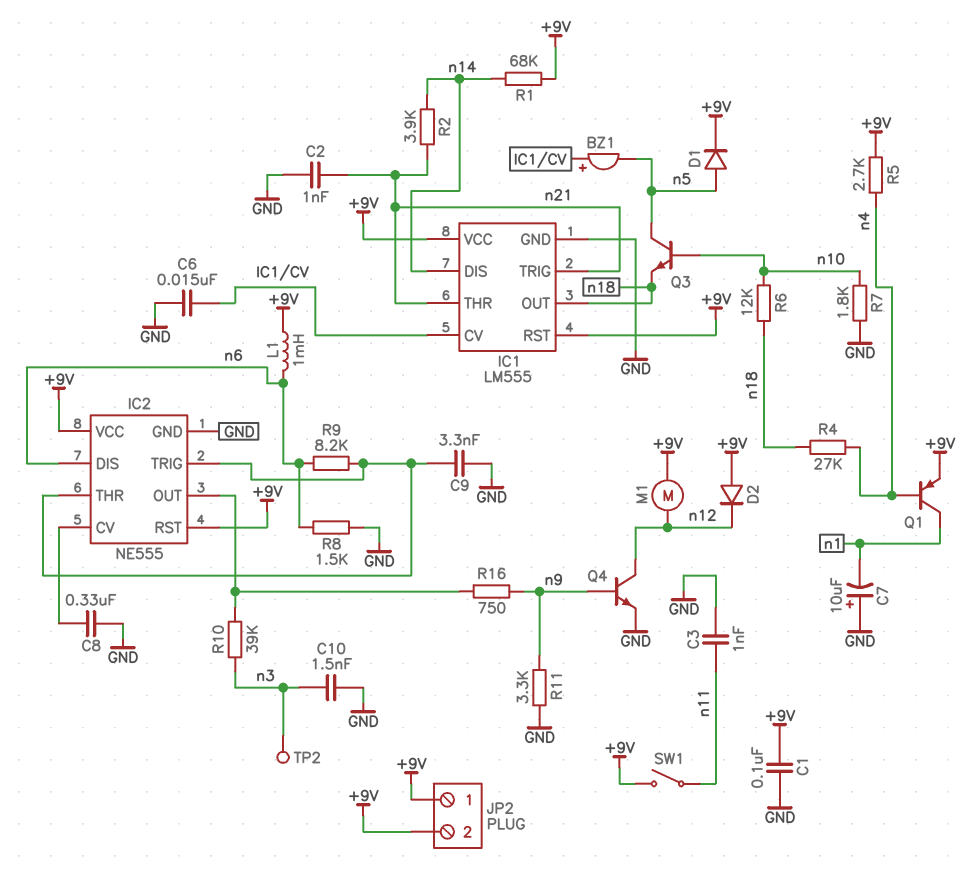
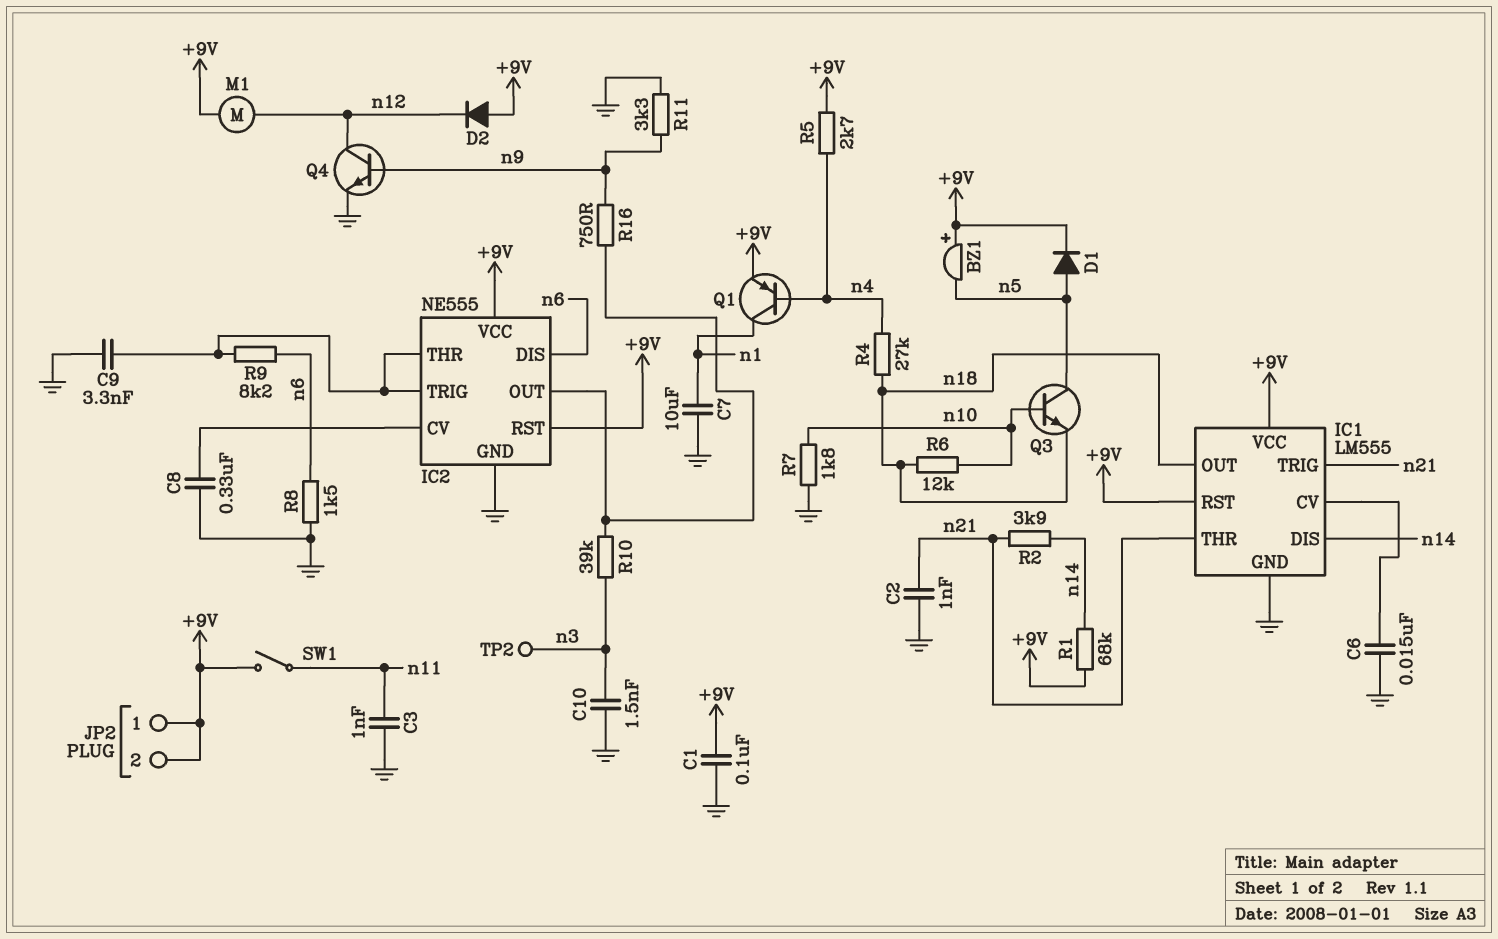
BZ1: buzzer (plus IC1/CV, minus n5) -> buzzer (plus +9V, minus n5)
C7: 10uF (plus GND, minus n1) -> 10uF (GND, n1)
L1: 1mH (+9V, n6) -> none

